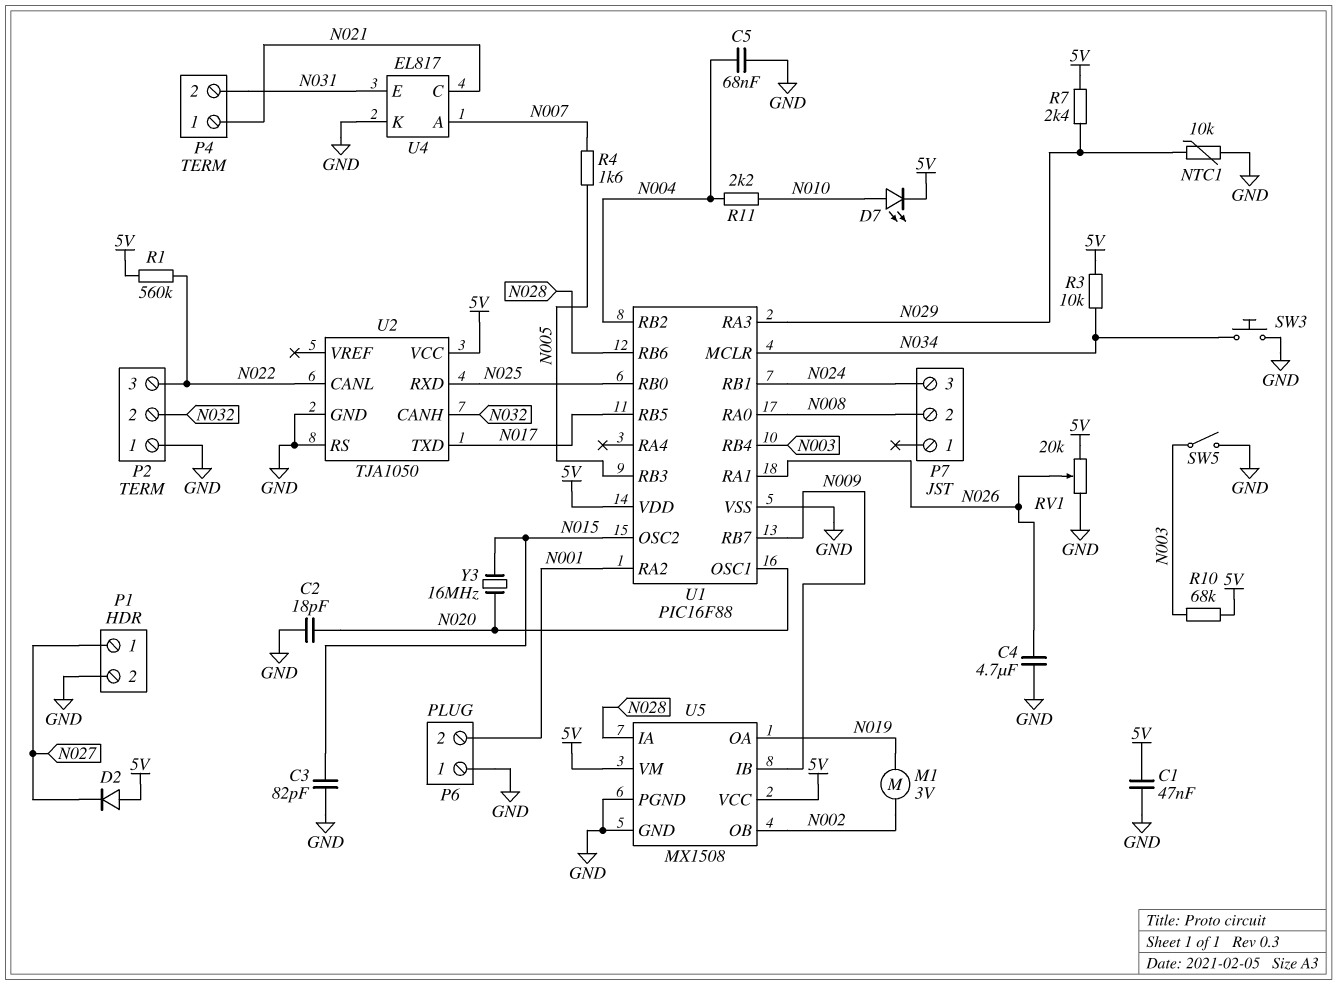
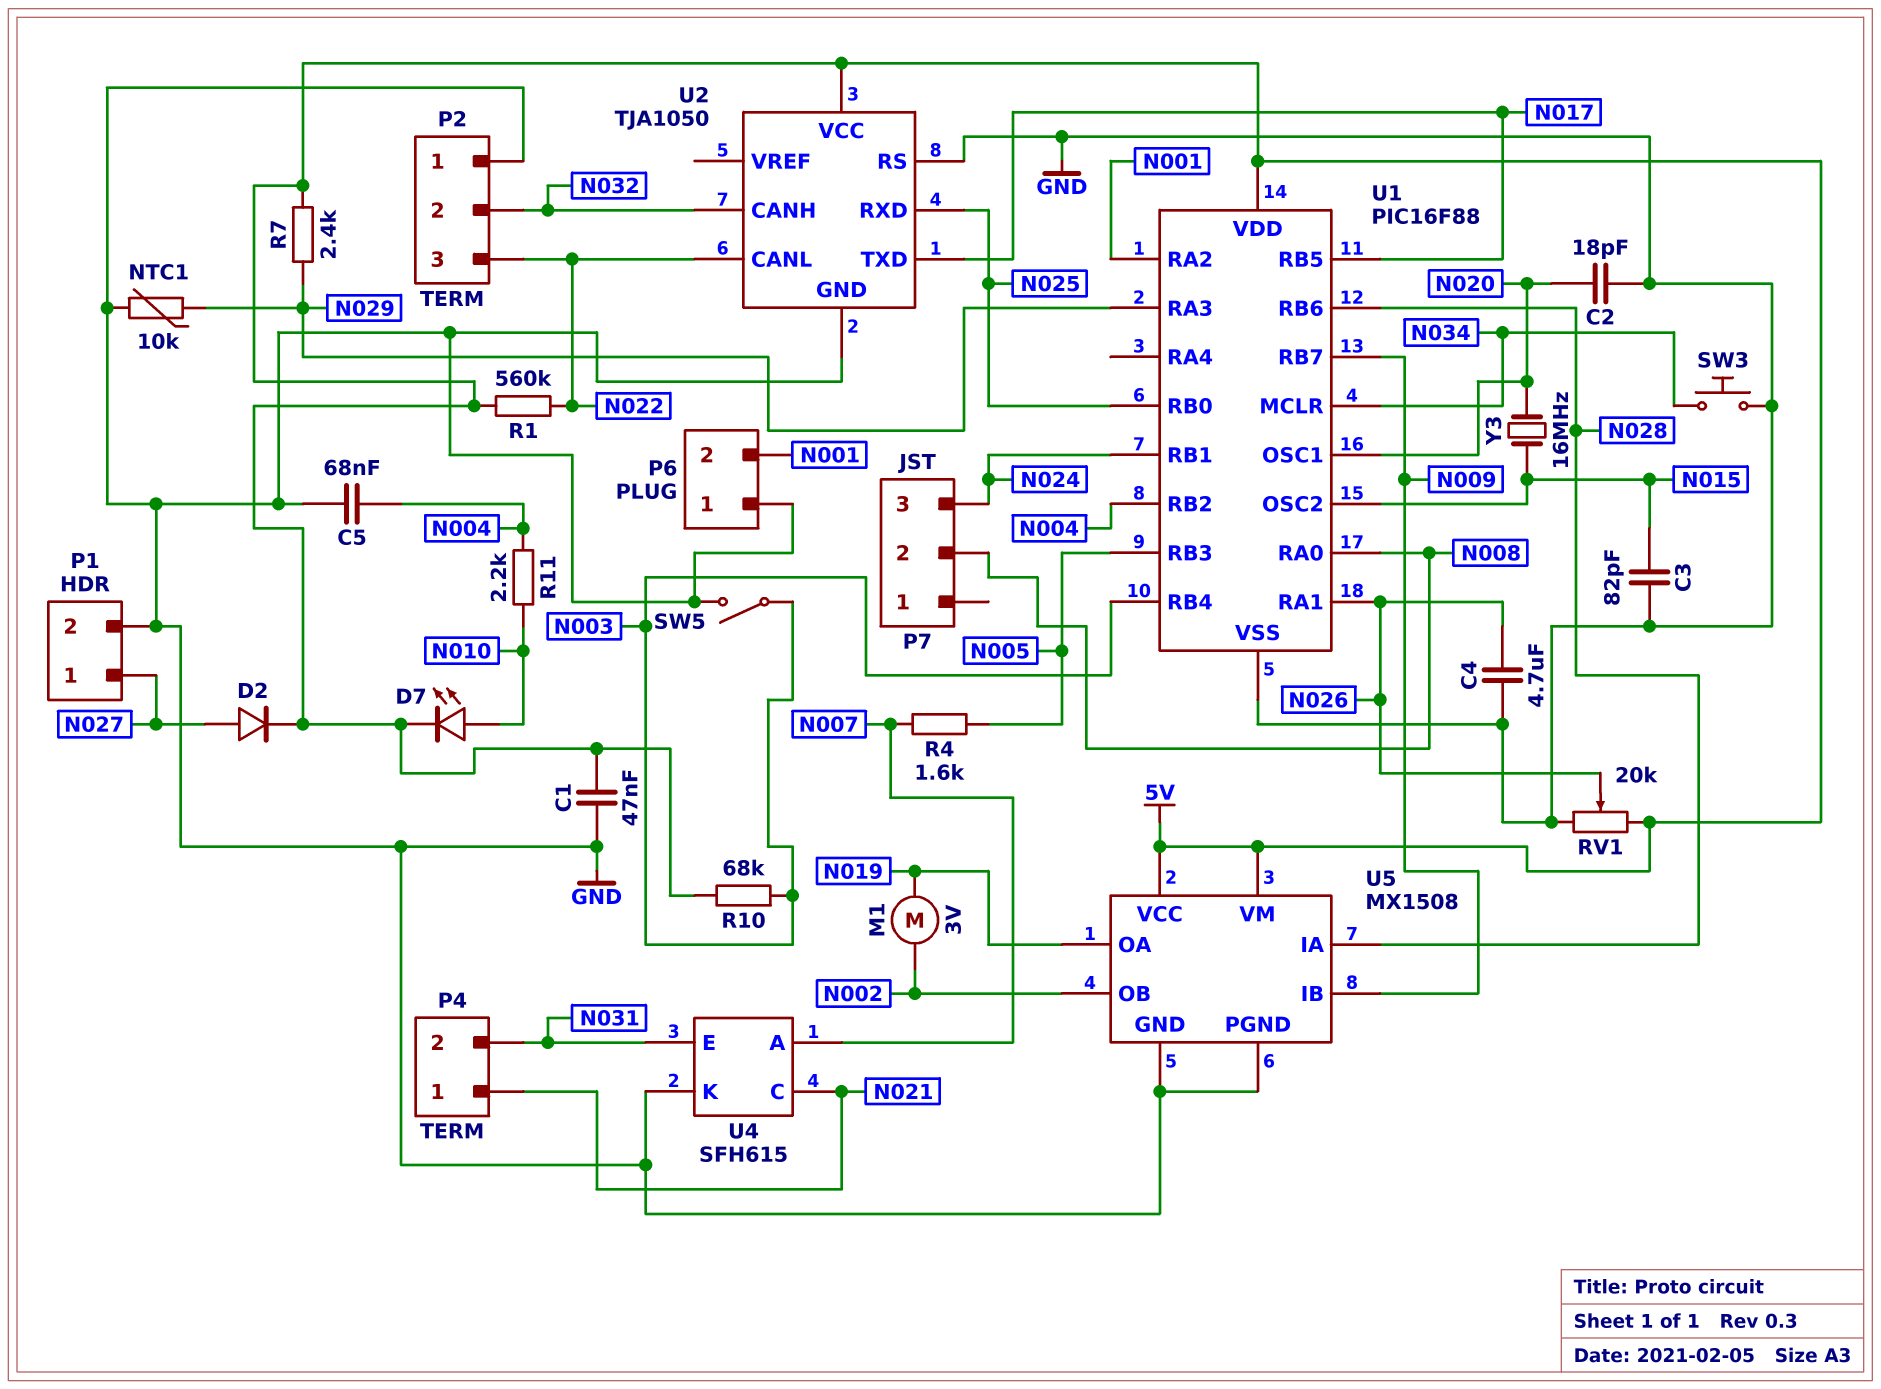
D2: diode (A 5V, K N027) -> diode (A N027, K 5V)
R3: 10k (5V, N034) -> none
U4: EL817 -> SFH615

